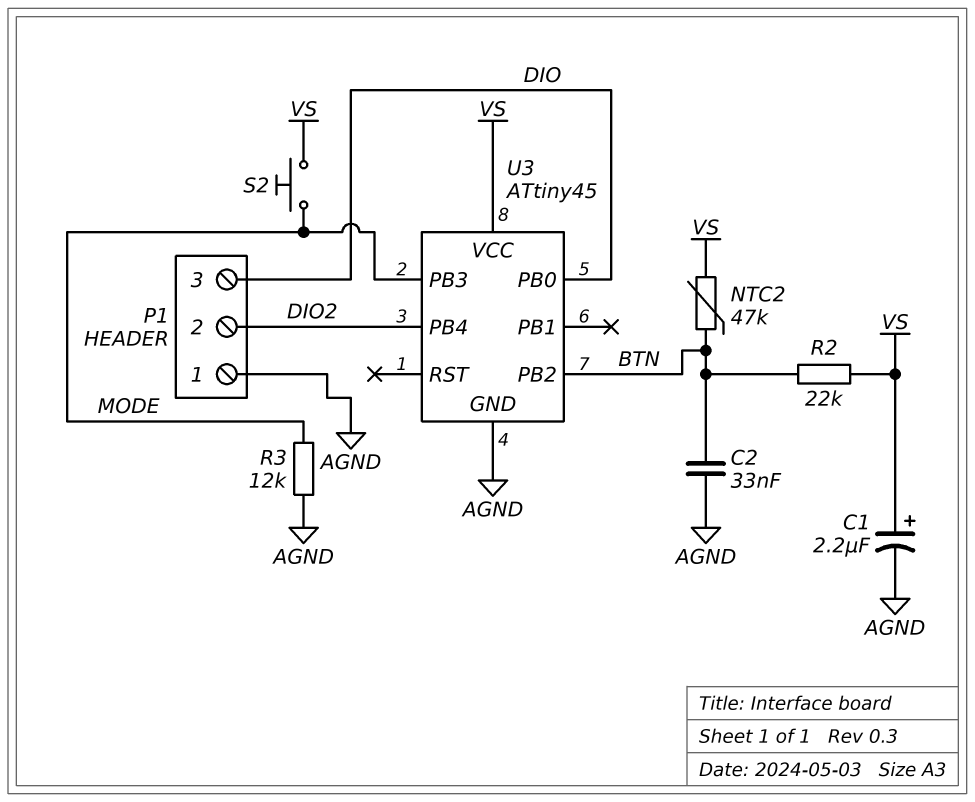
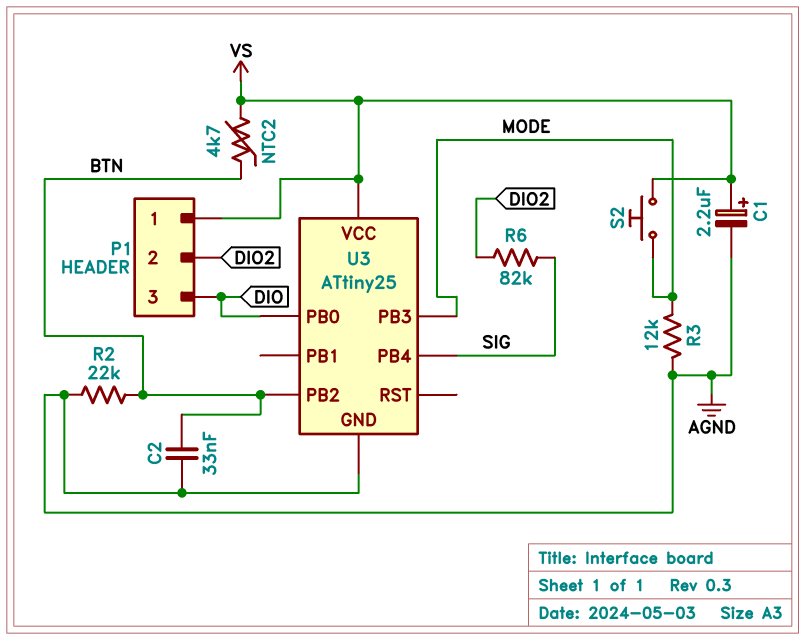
NTC2: 47k (BTN, VS) -> 4.7k (BTN, VS)
P1 pin 1: AGND -> VS
R2: 22k (BTN, VS) -> 22k (AGND, BTN)
R6: none -> 82k (DIO2, SIG)
U3: ATtiny45 -> ATtiny25
U3 pin PB4: DIO2 -> SIG

